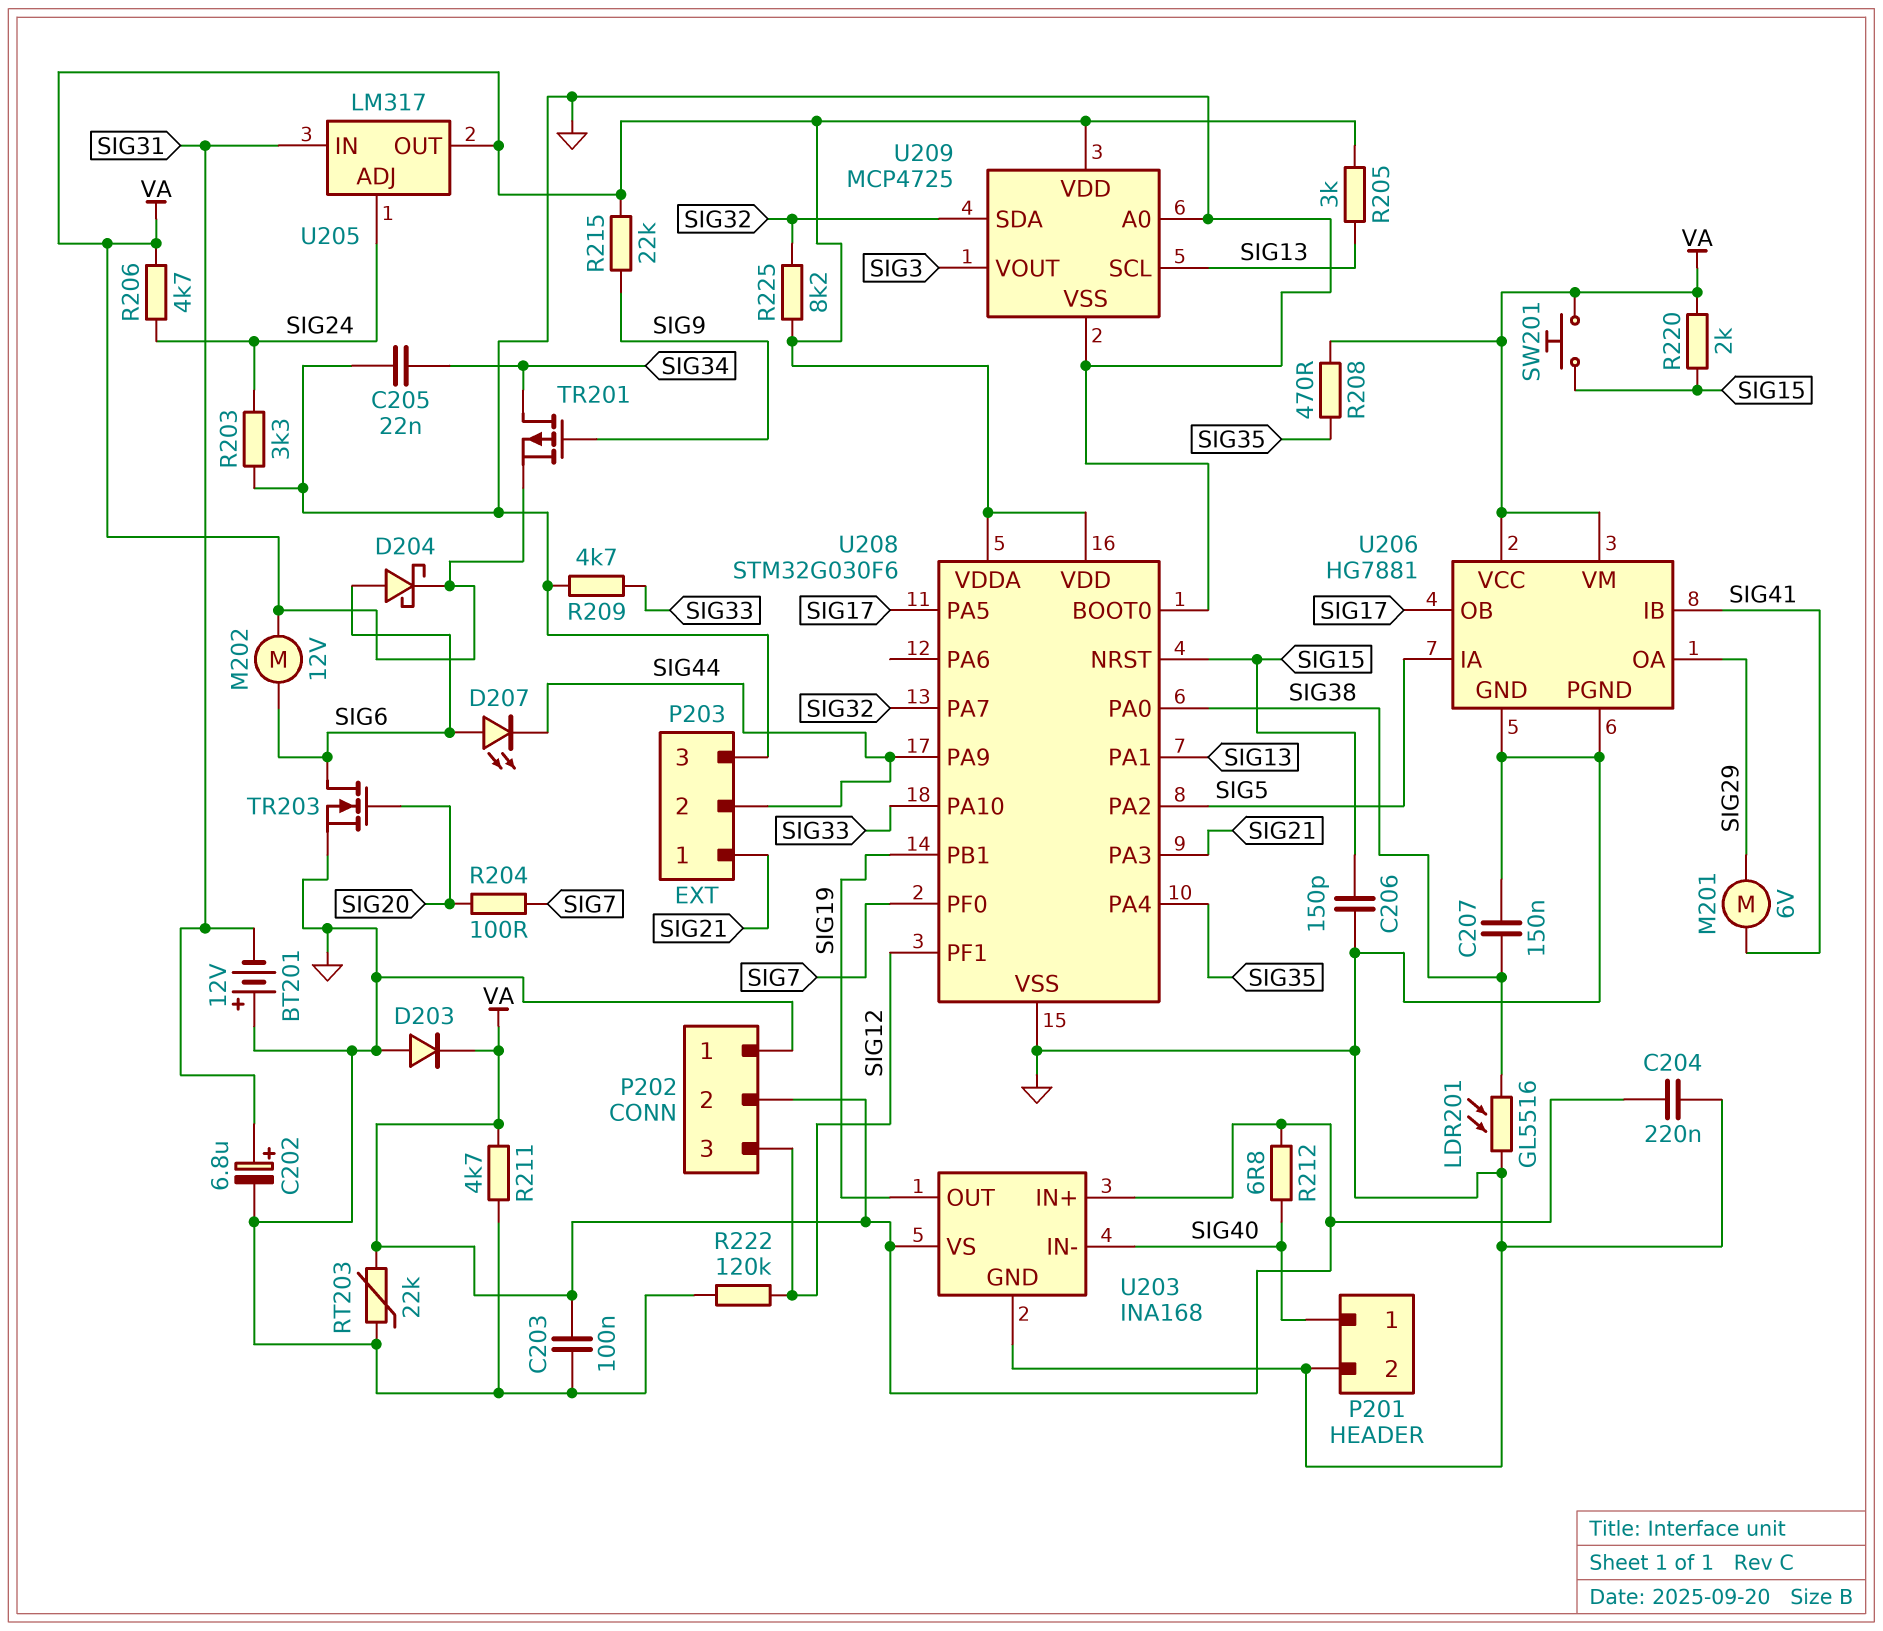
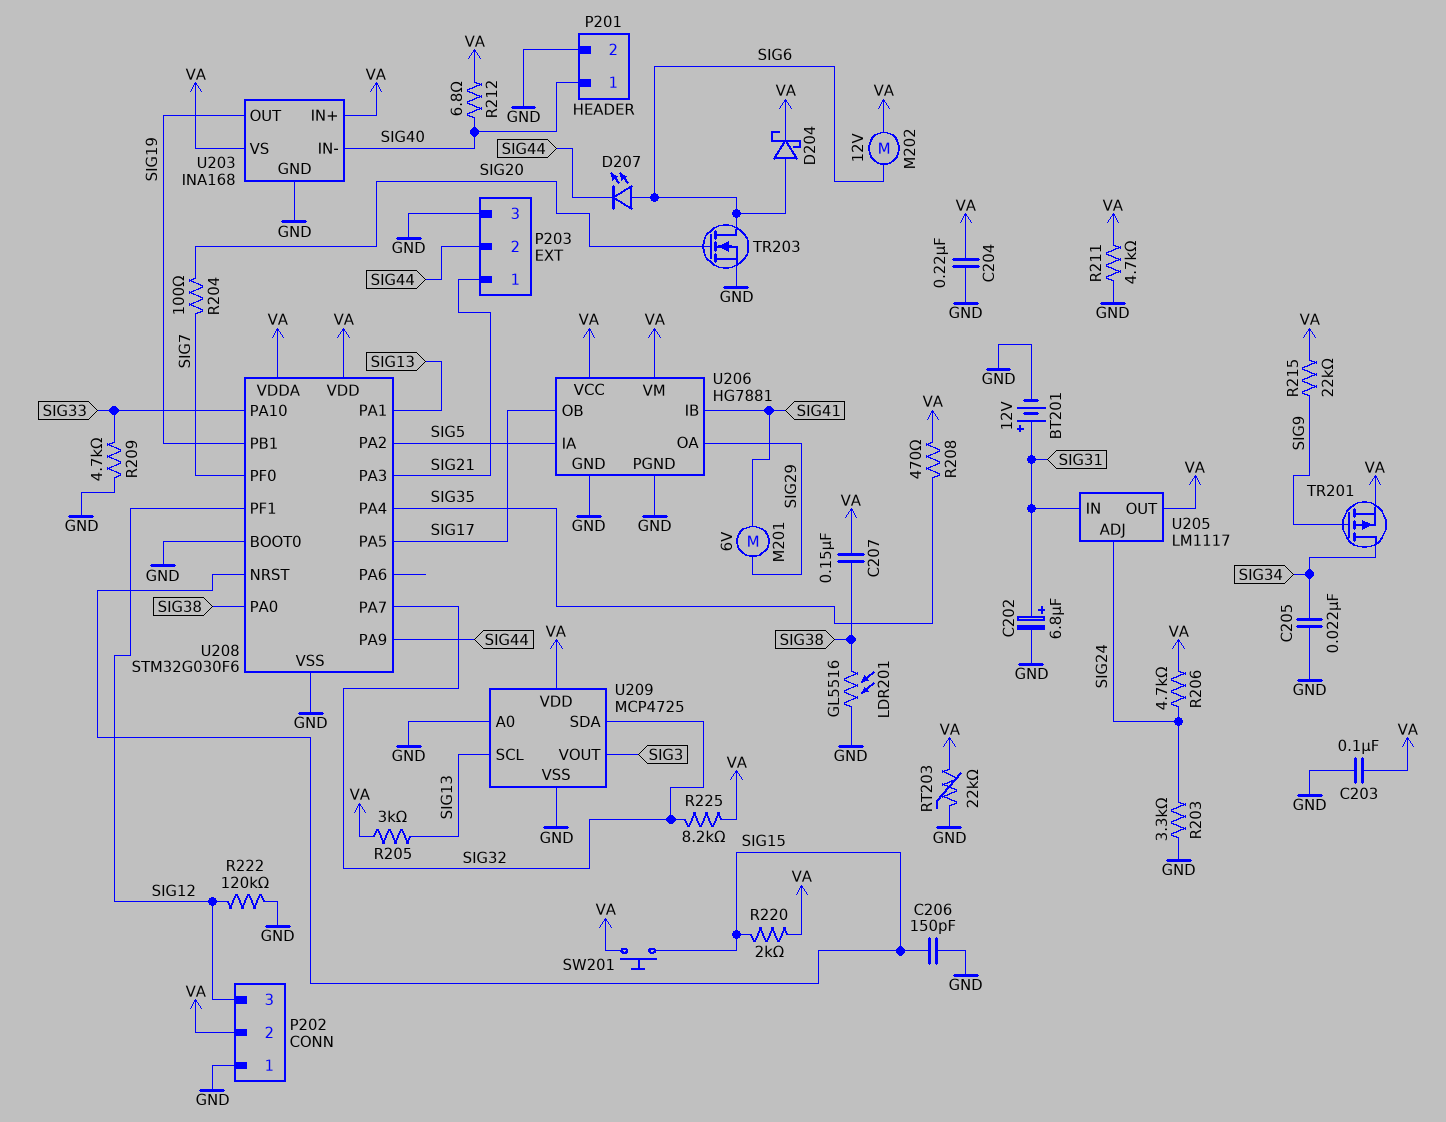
BT201: 12V (plus GND, minus SIG31) -> 12V (plus SIG31, minus GND)
C207: 150nF (GND, SIG38) -> 150nF (SIG38, VA)
D203: diode (A GND, K VA) -> none
U205: LM317 -> LM1117

